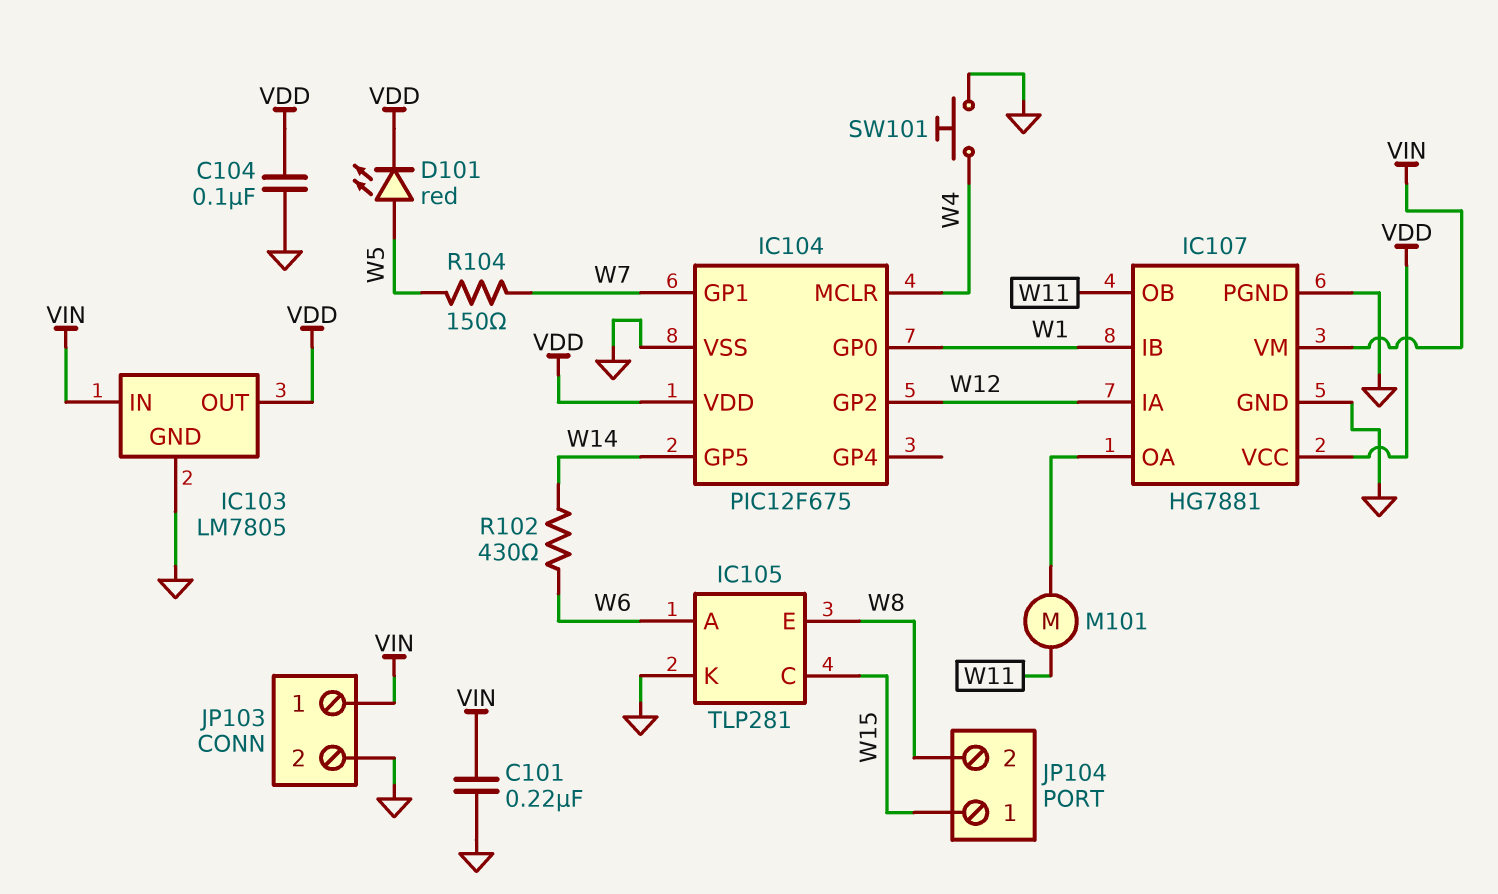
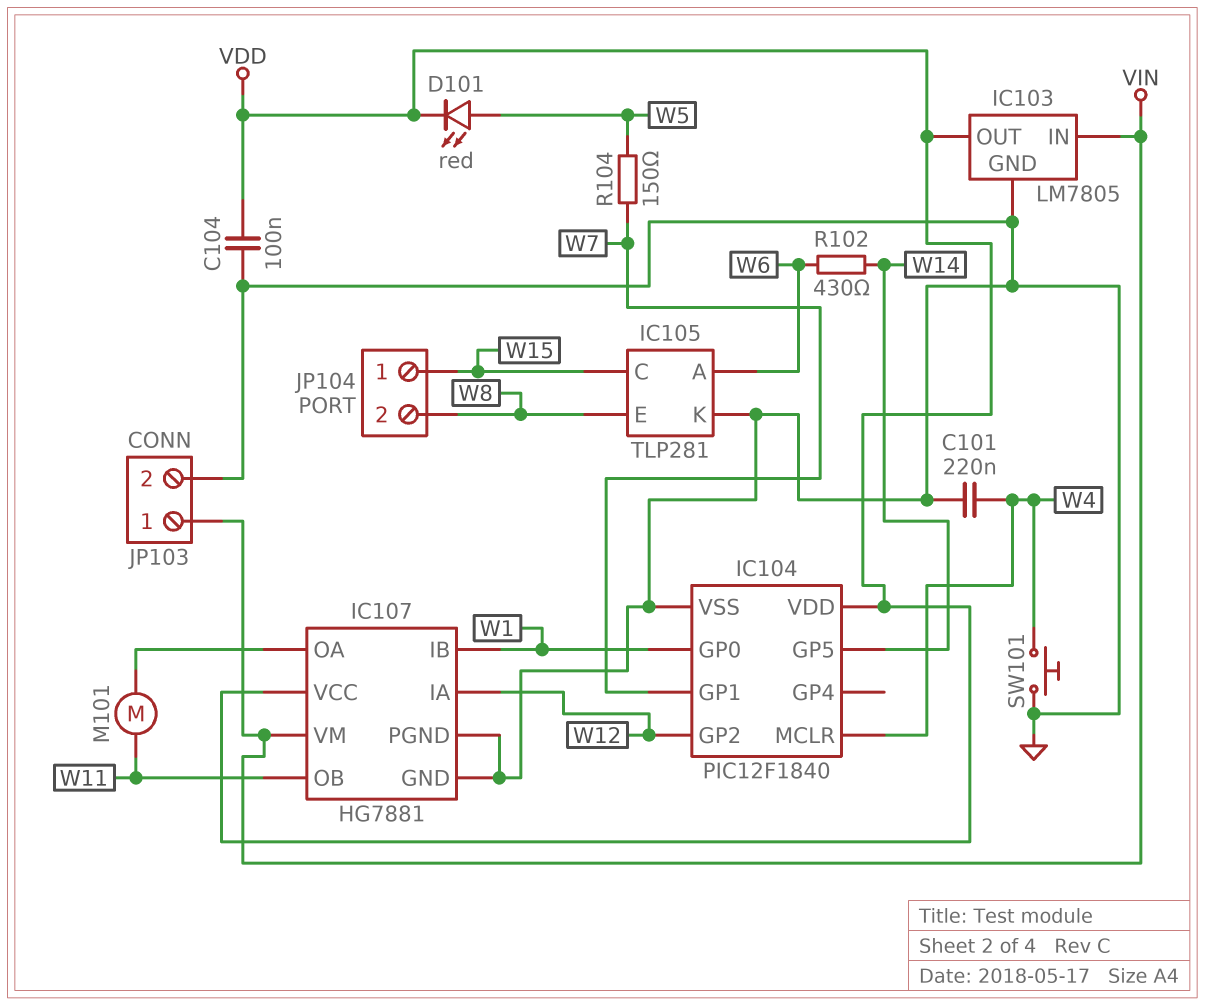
C101: 220nF (GND, VIN) -> 220nF (GND, W4)
IC104: PIC12F675 -> PIC12F1840

